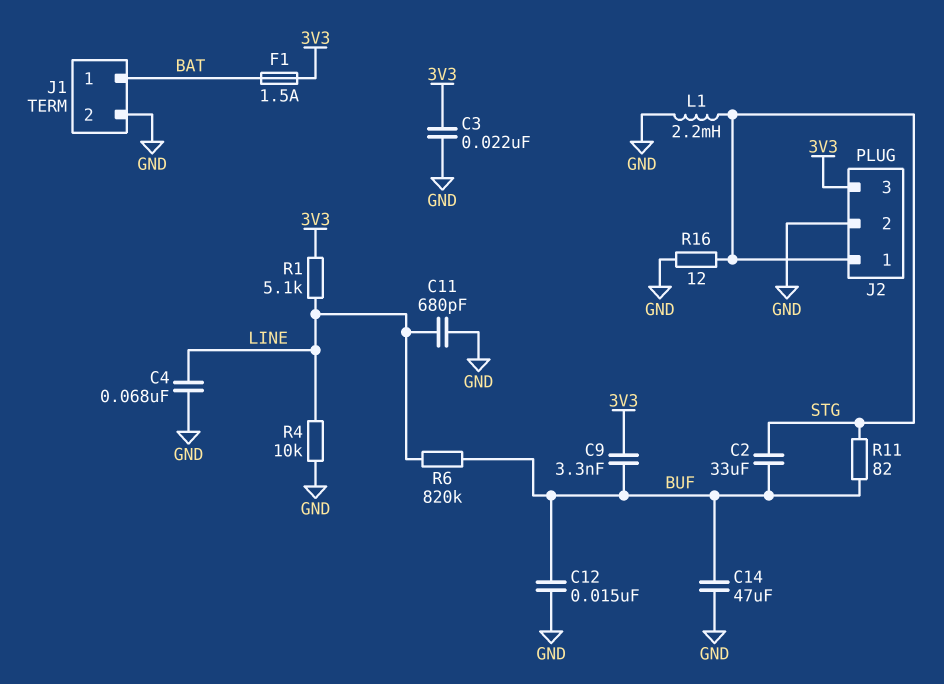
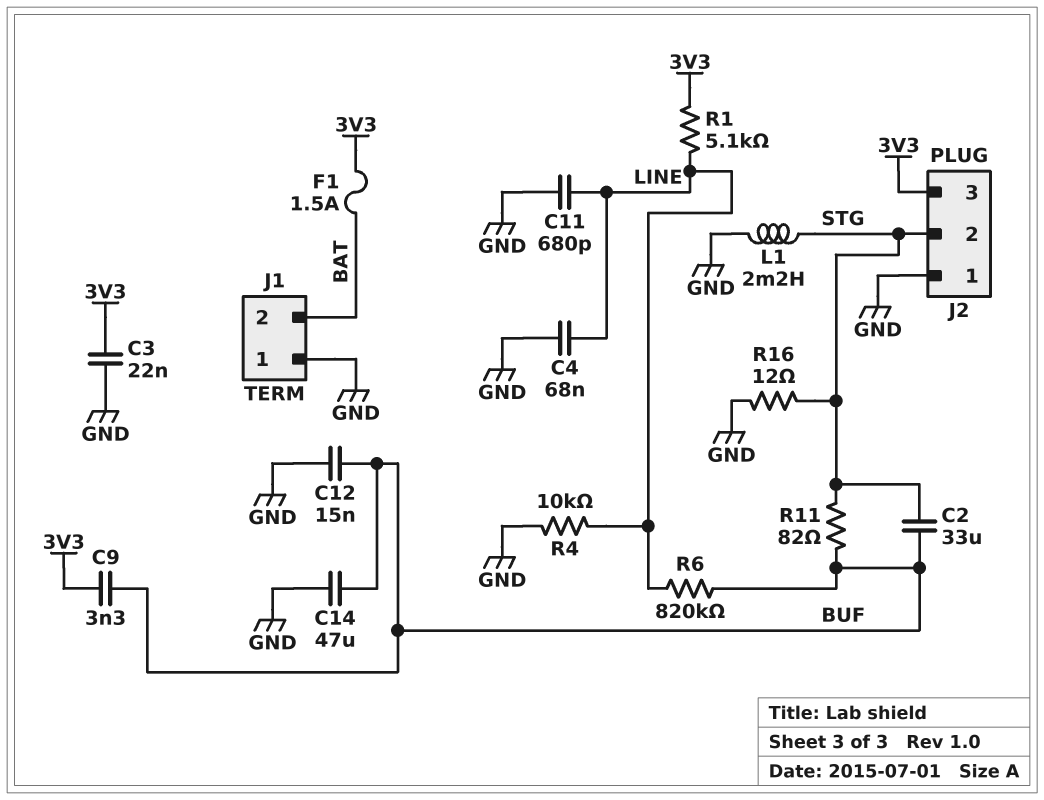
J1 pin 1: BAT -> GND
J1 pin 2: GND -> BAT
J2 pin 1: STG -> GND
J2 pin 2: GND -> STG

